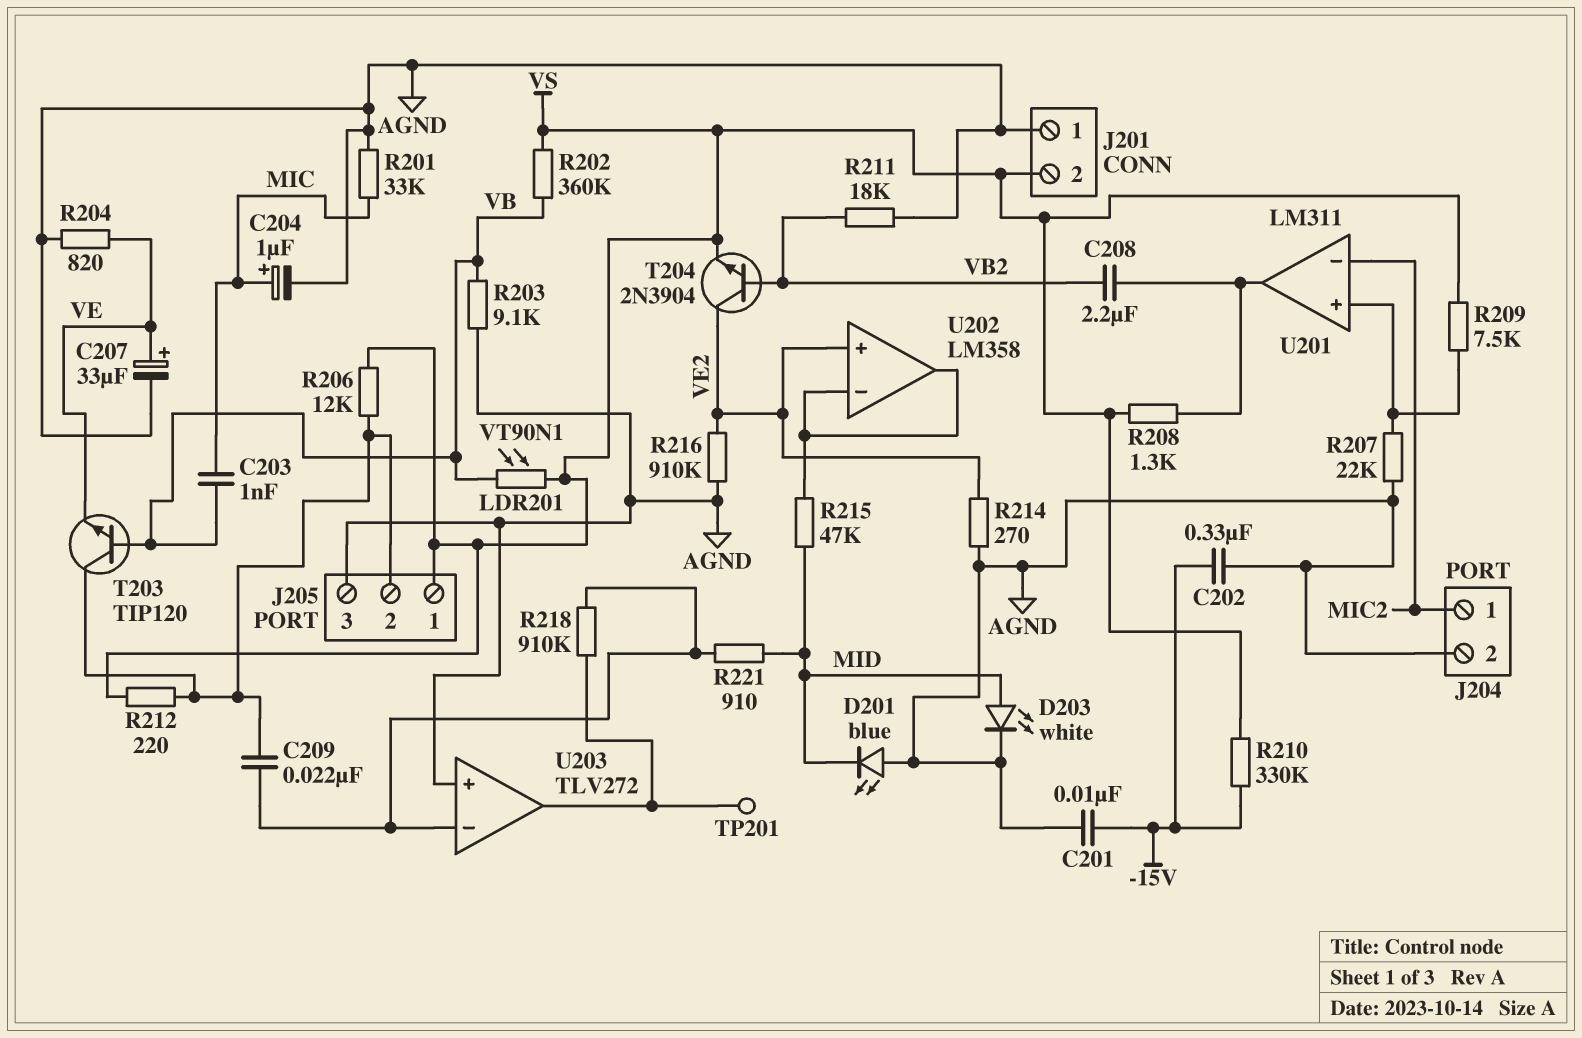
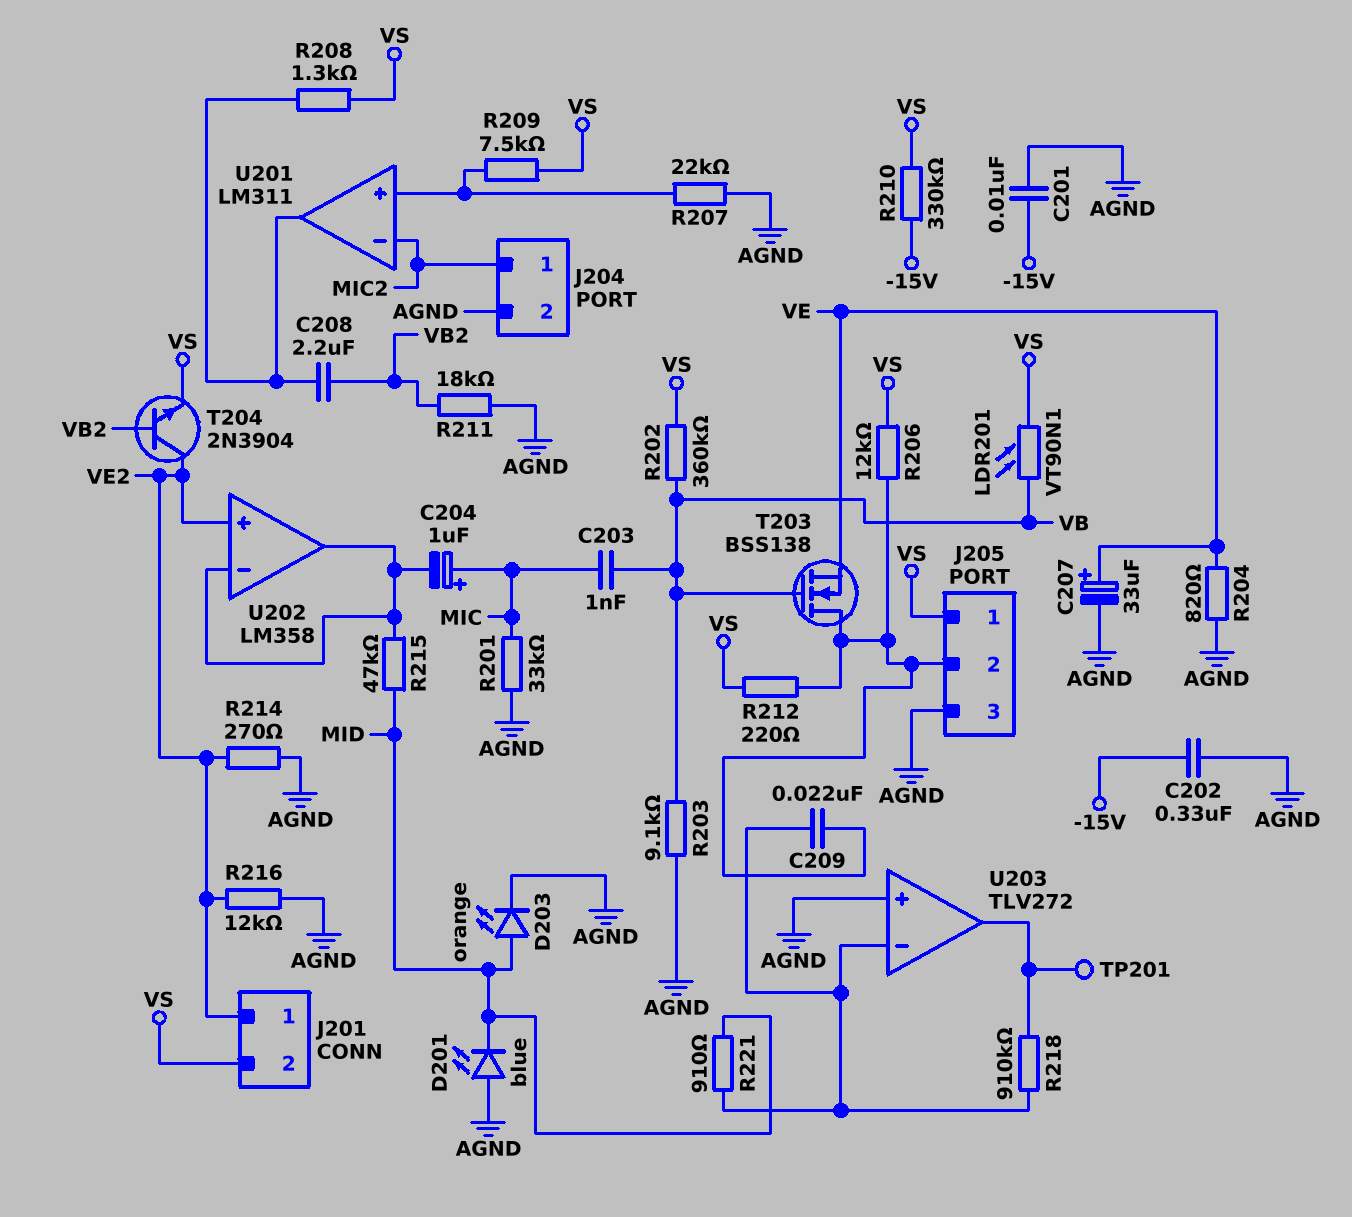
C204: 1uF (plus MIC, minus AGND) -> 1uF (plus MIC, minus U202/in-)
D203: LED white (A MID, K AGND) -> LED orange (A MID, K AGND)
J201 pin 1: AGND -> VE2
R216: 910k (AGND, VE2) -> 12k (AGND, VE2)
T203: NPN TIP120 (B VB, C J205/2, E VE) -> NMOS BSS138 (G VB, D J205/2, S VE)

